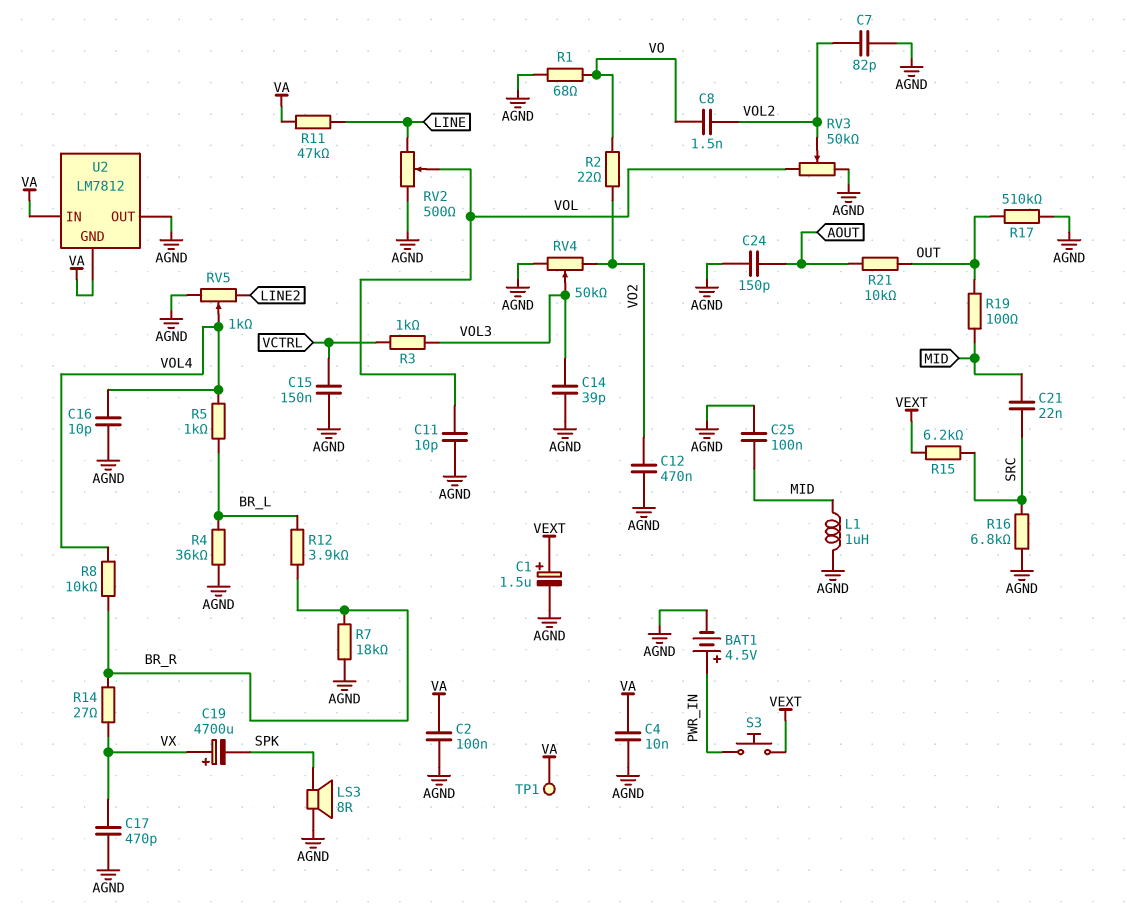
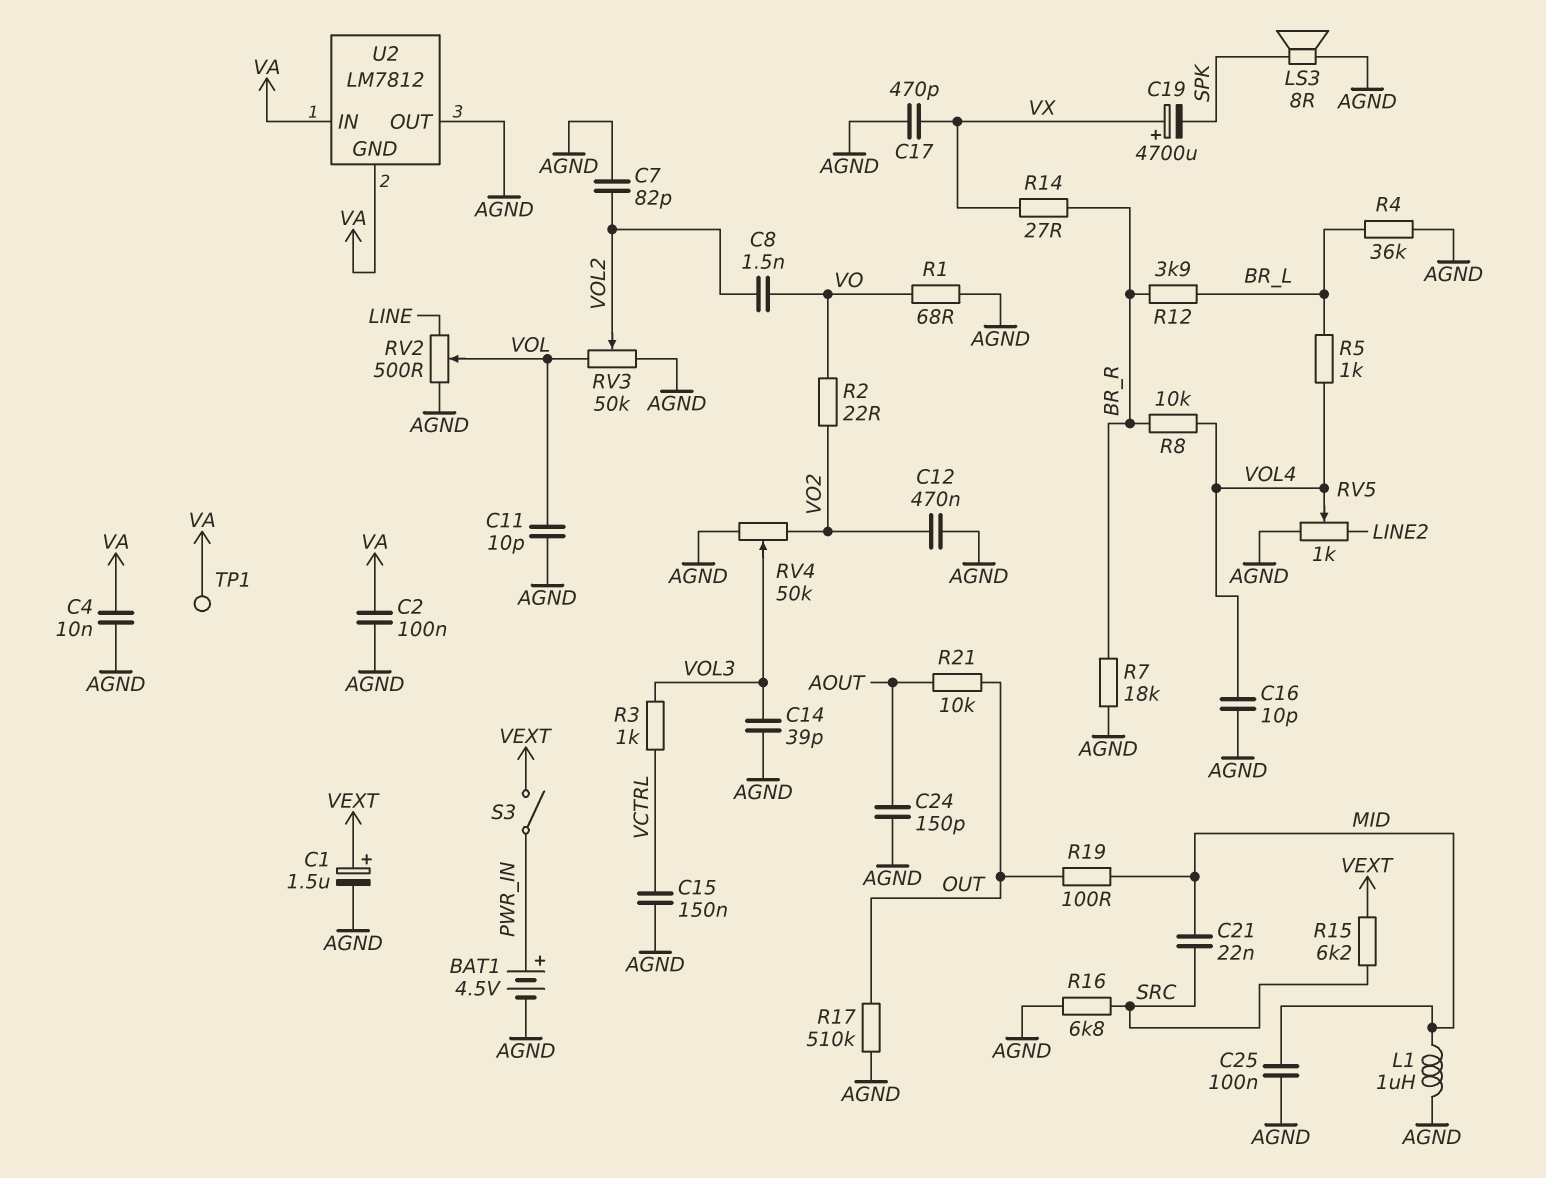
R11: 47k (LINE, VA) -> none
S3: button (PWR_IN, VEXT) -> switch (PWR_IN, VEXT)

